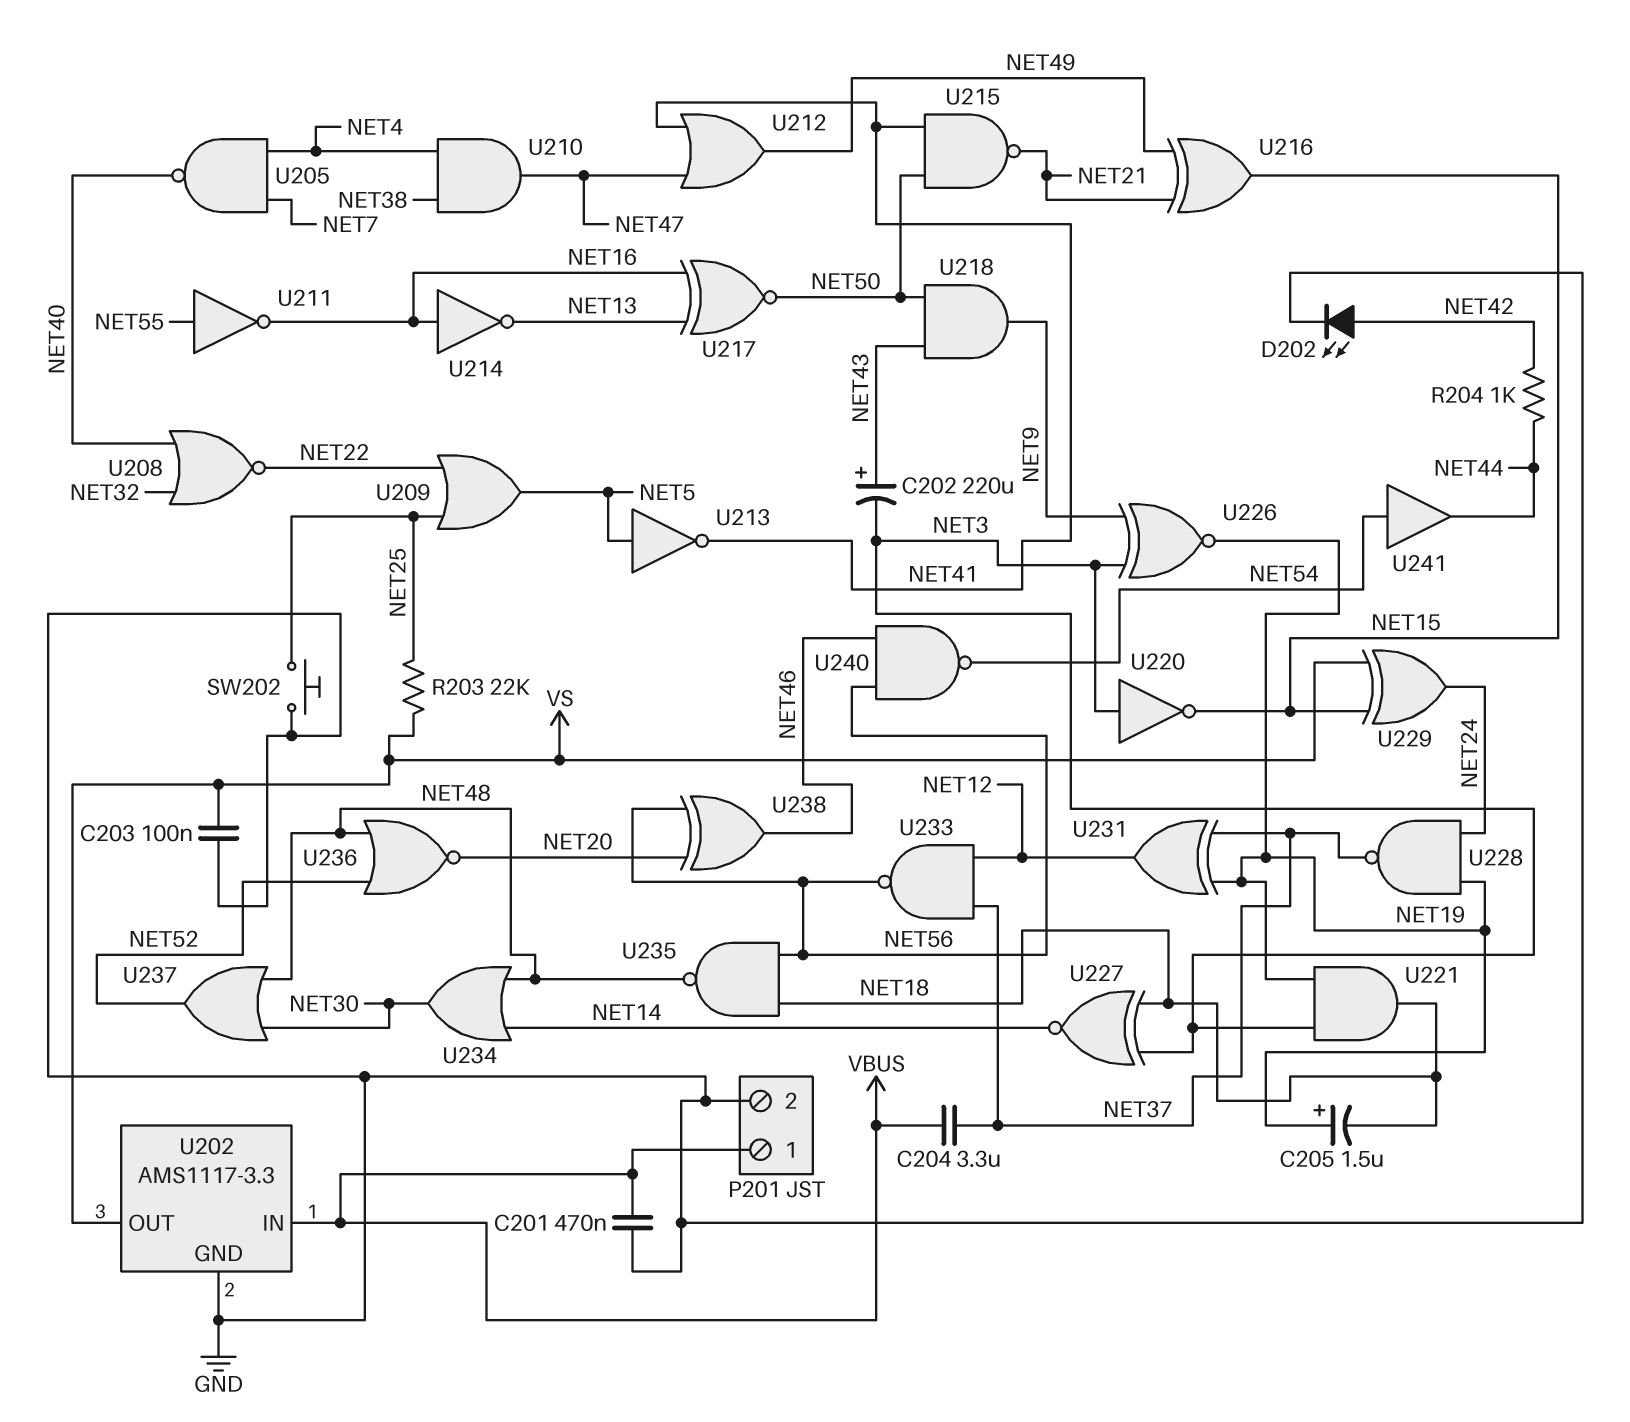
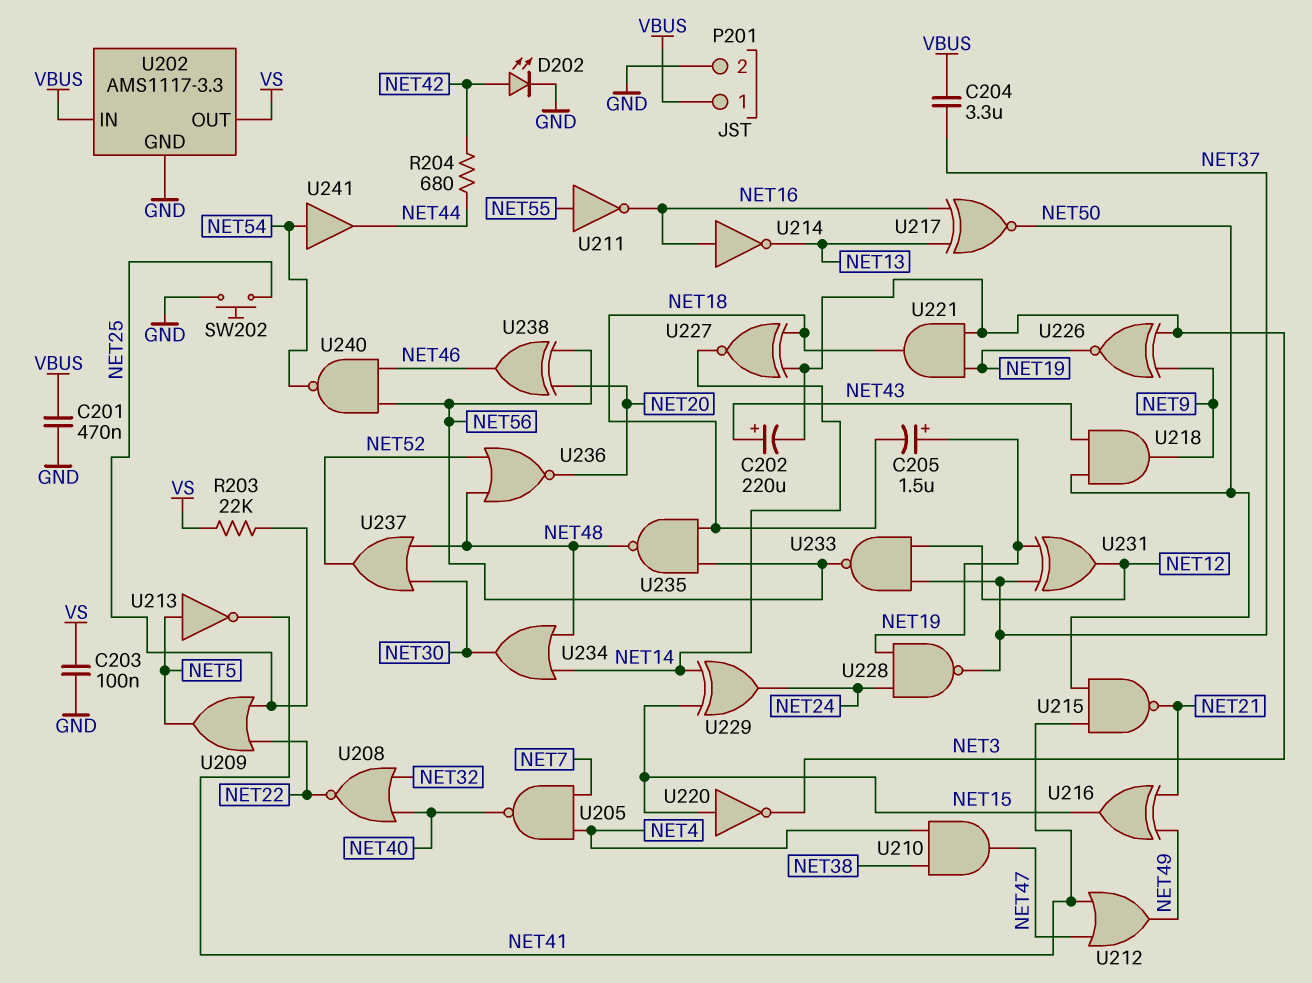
R204: 1k (NET42, NET44) -> 680 (NET42, NET44)
U220: NOT (in NET3, out NET15) -> NOT (in NET15, out NET3)
U229: XOR (in NET15, in VS, out NET24) -> XOR (in NET14, in NET15, out NET24)

